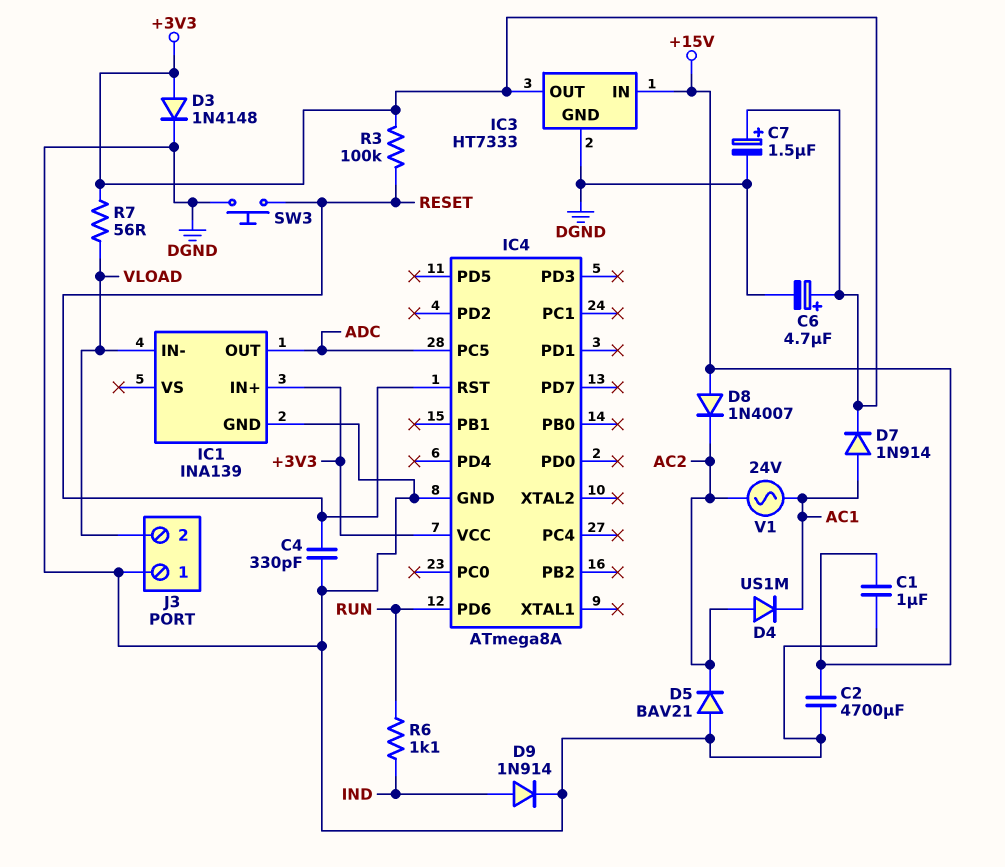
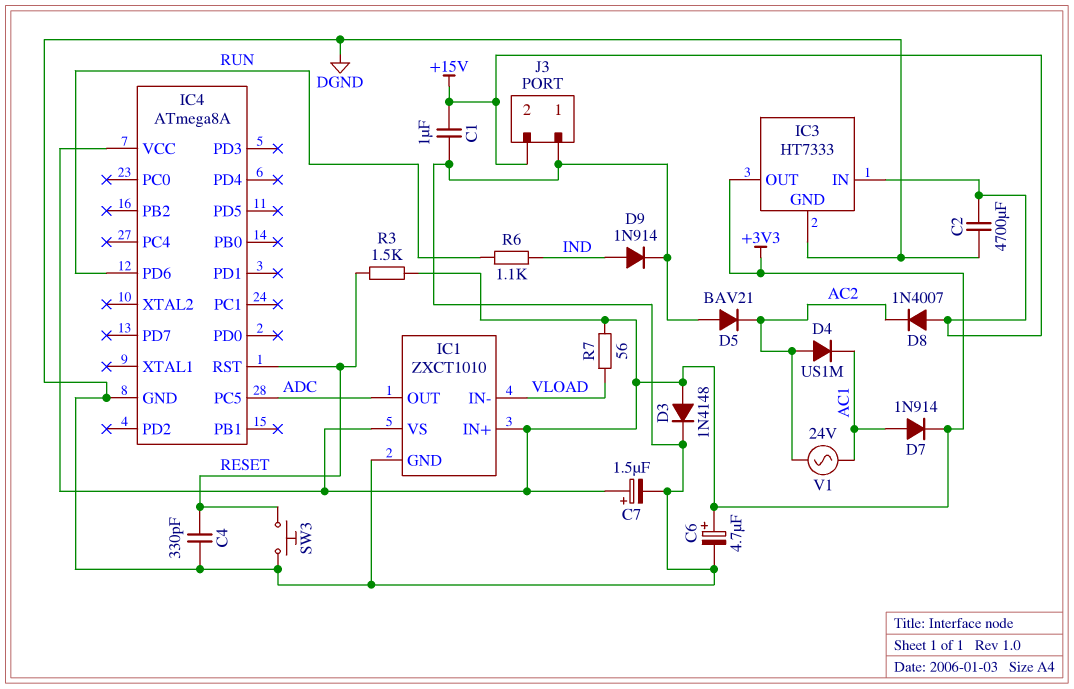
IC1: INA139 -> ZXCT1010
IC1 pin VS: none -> +3V3
J3 pin 2: VLOAD -> +15V
R3: 100k (+3V3, RESET) -> 1.5k (+3V3, RESET)

